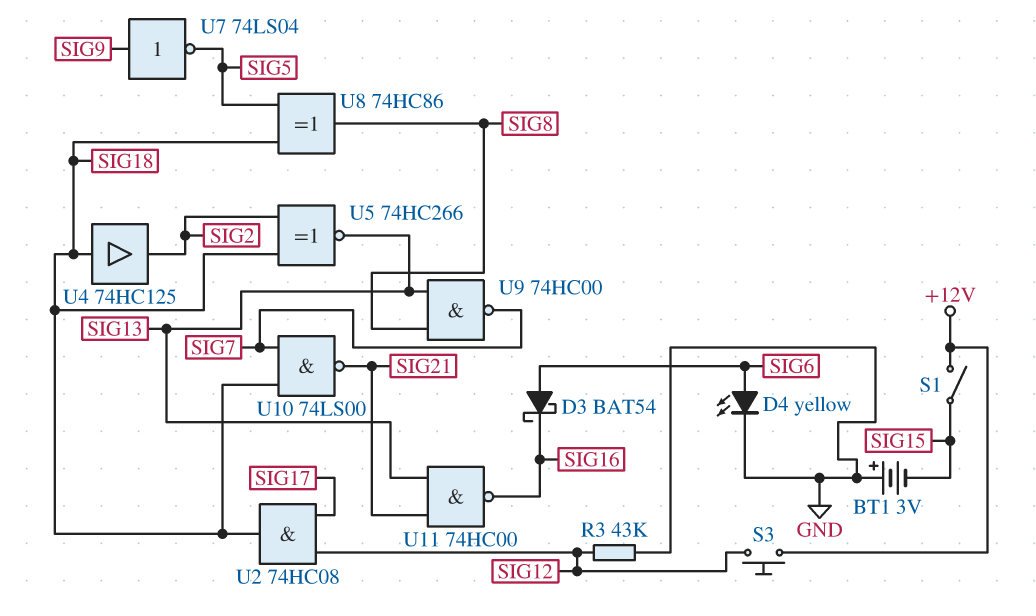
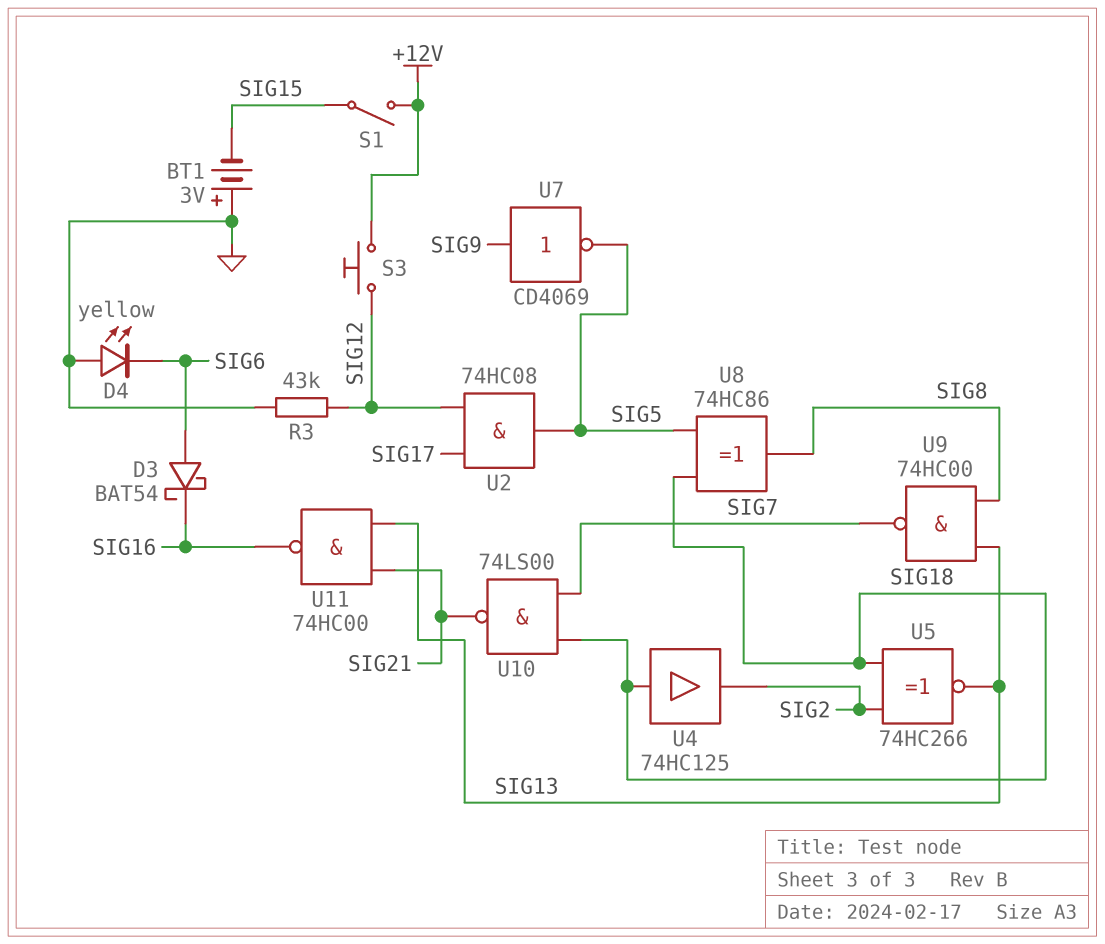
D4: LED yellow (A SIG6, K GND) -> LED yellow (A GND, K SIG6)
U2: AND 74HC08 (in SIG12, in SIG17, out SIG18) -> AND 74HC08 (in SIG12, in SIG17, out SIG5)
U7: NOT 74LS04 (in SIG9, out SIG5) -> NOT CD4069 (in SIG9, out SIG5)

